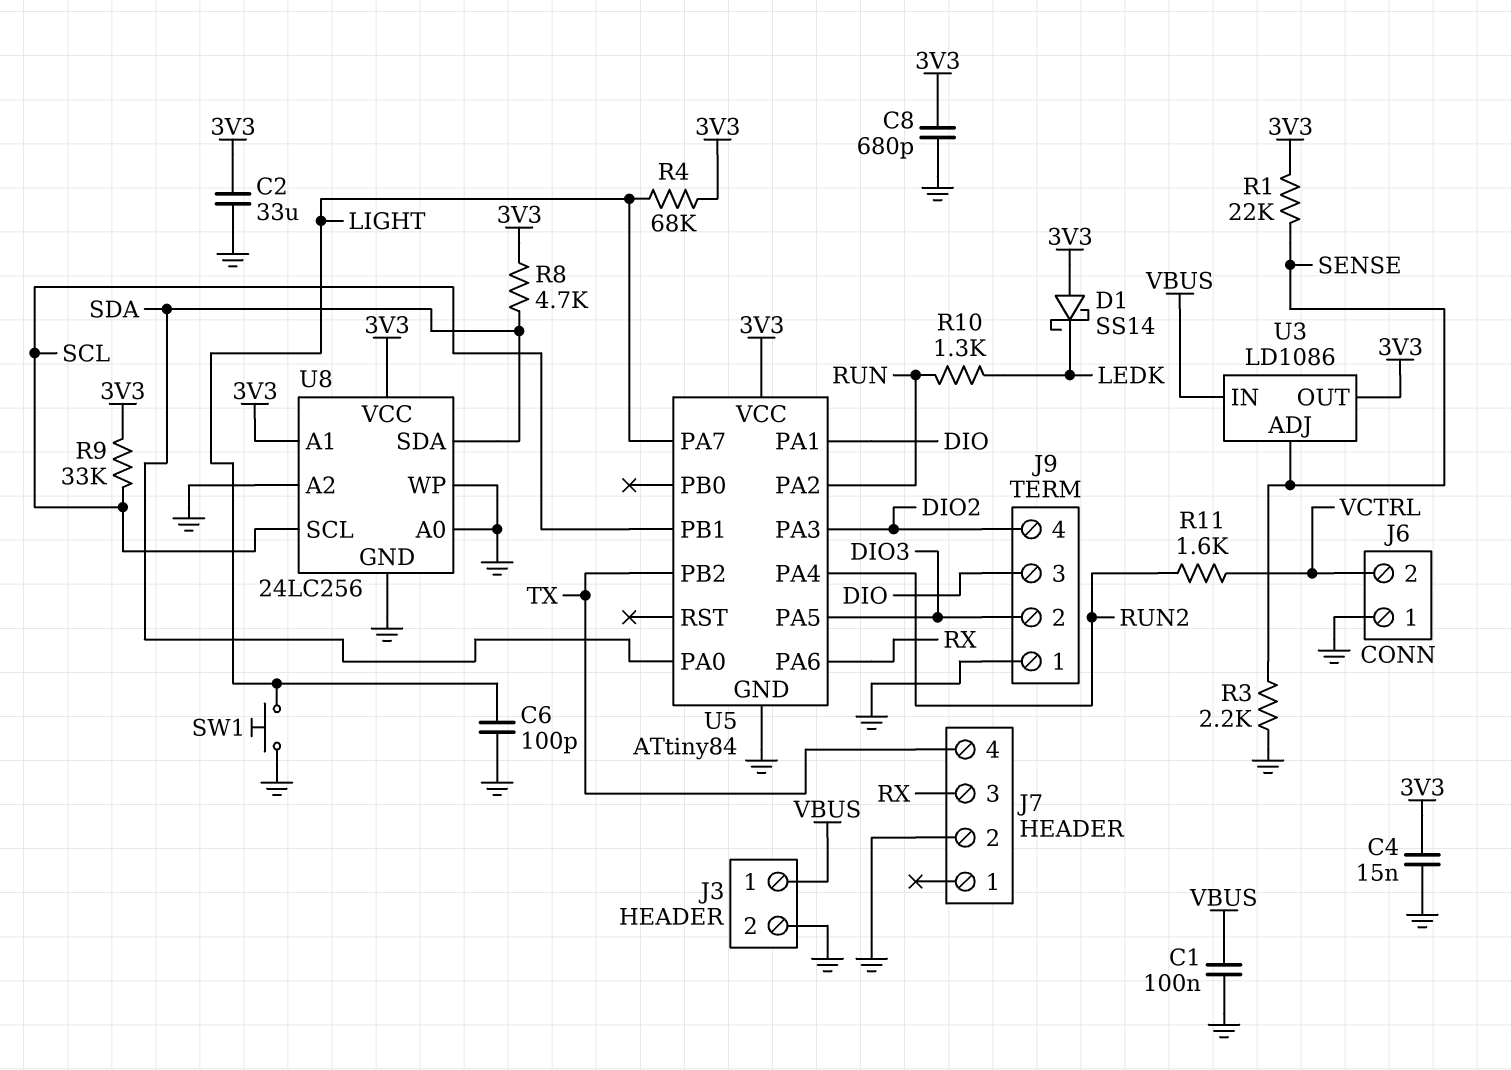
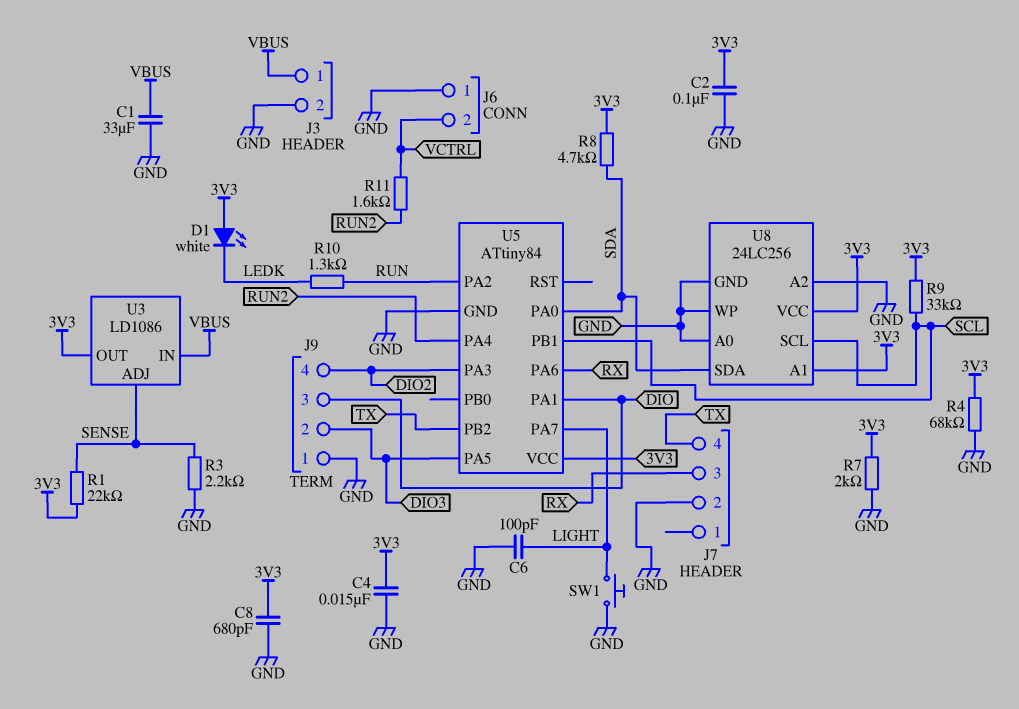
C1: 100nF (GND, VBUS) -> 33uF (GND, VBUS)
C2: 33uF (3V3, GND) -> 100nF (3V3, GND)
D1: schottky SS14 (A 3V3, K LEDK) -> LED white (A 3V3, K LEDK)
R4: 68k (3V3, LIGHT) -> 68k (3V3, GND)
R7: none -> 2k (3V3, GND)

